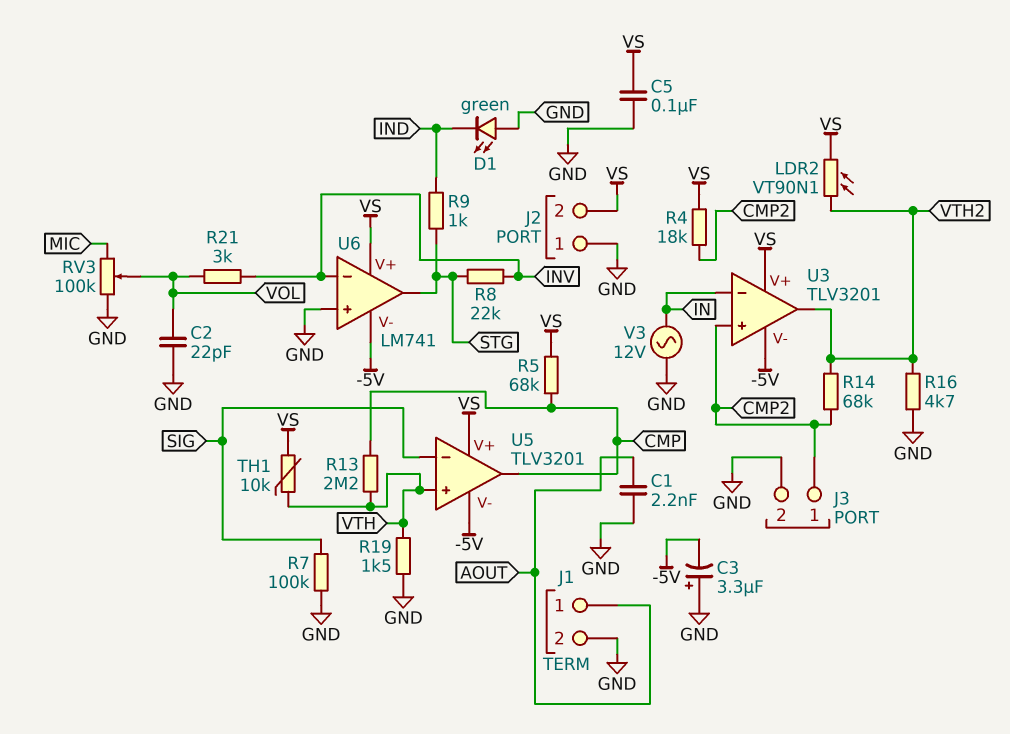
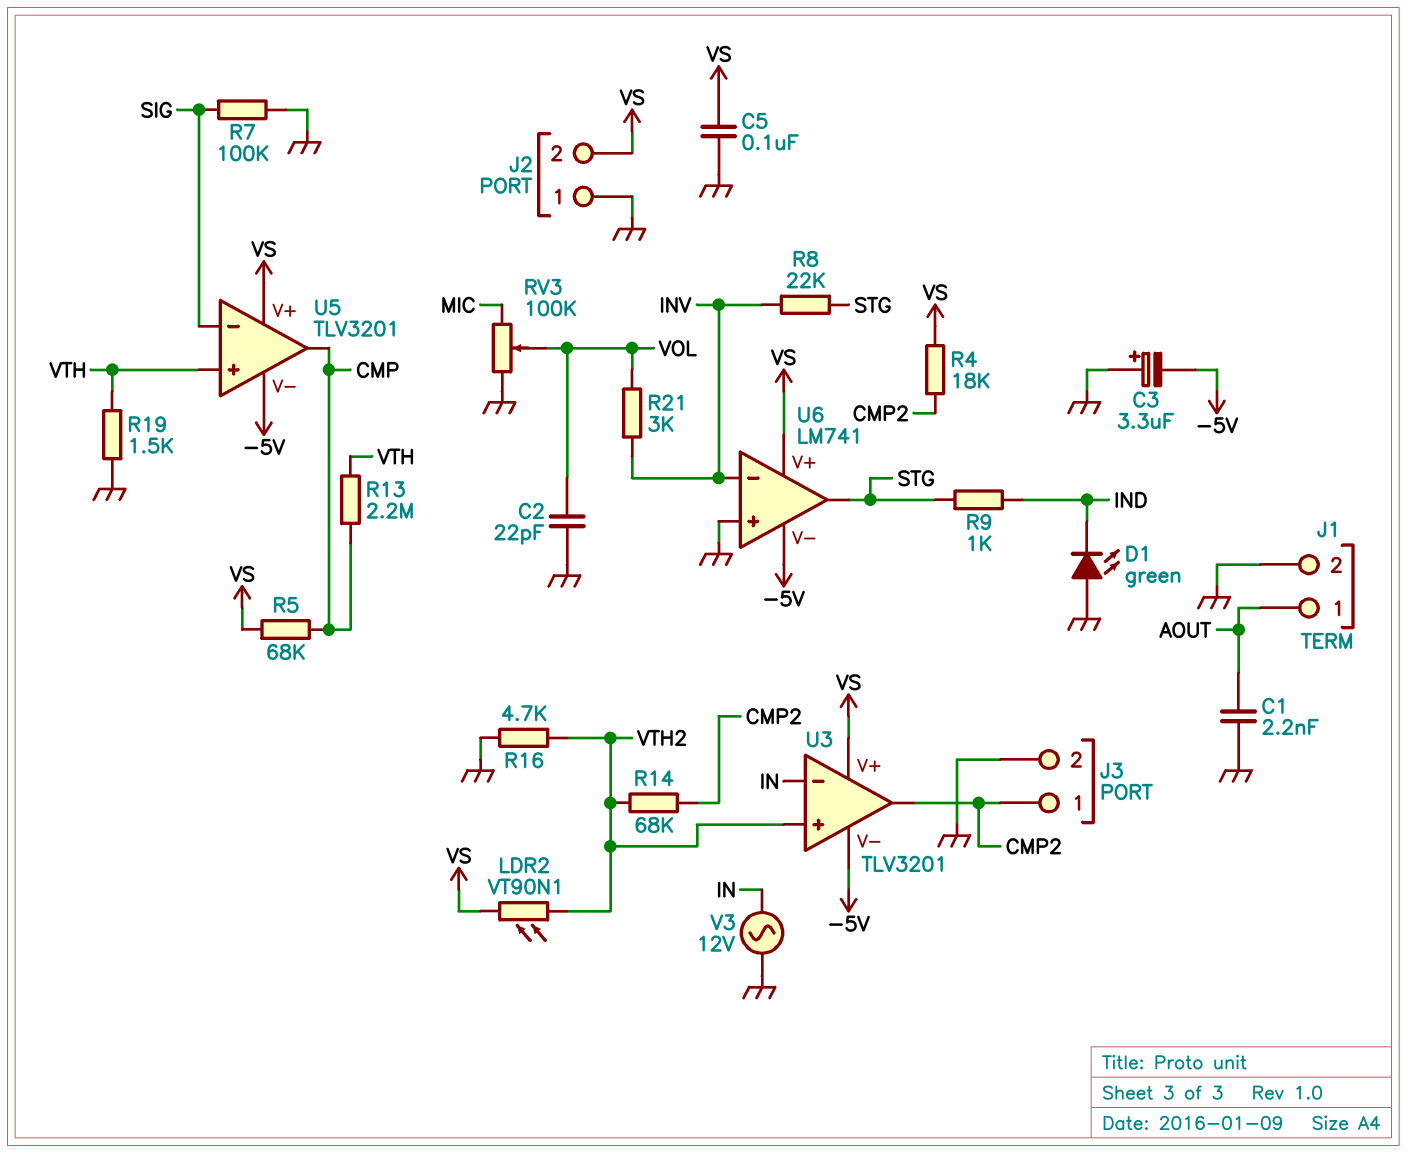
TH1: 10k (VS, VTH) -> none
U3 pin in+: CMP2 -> VTH2
U3 pin out: VTH2 -> CMP2

